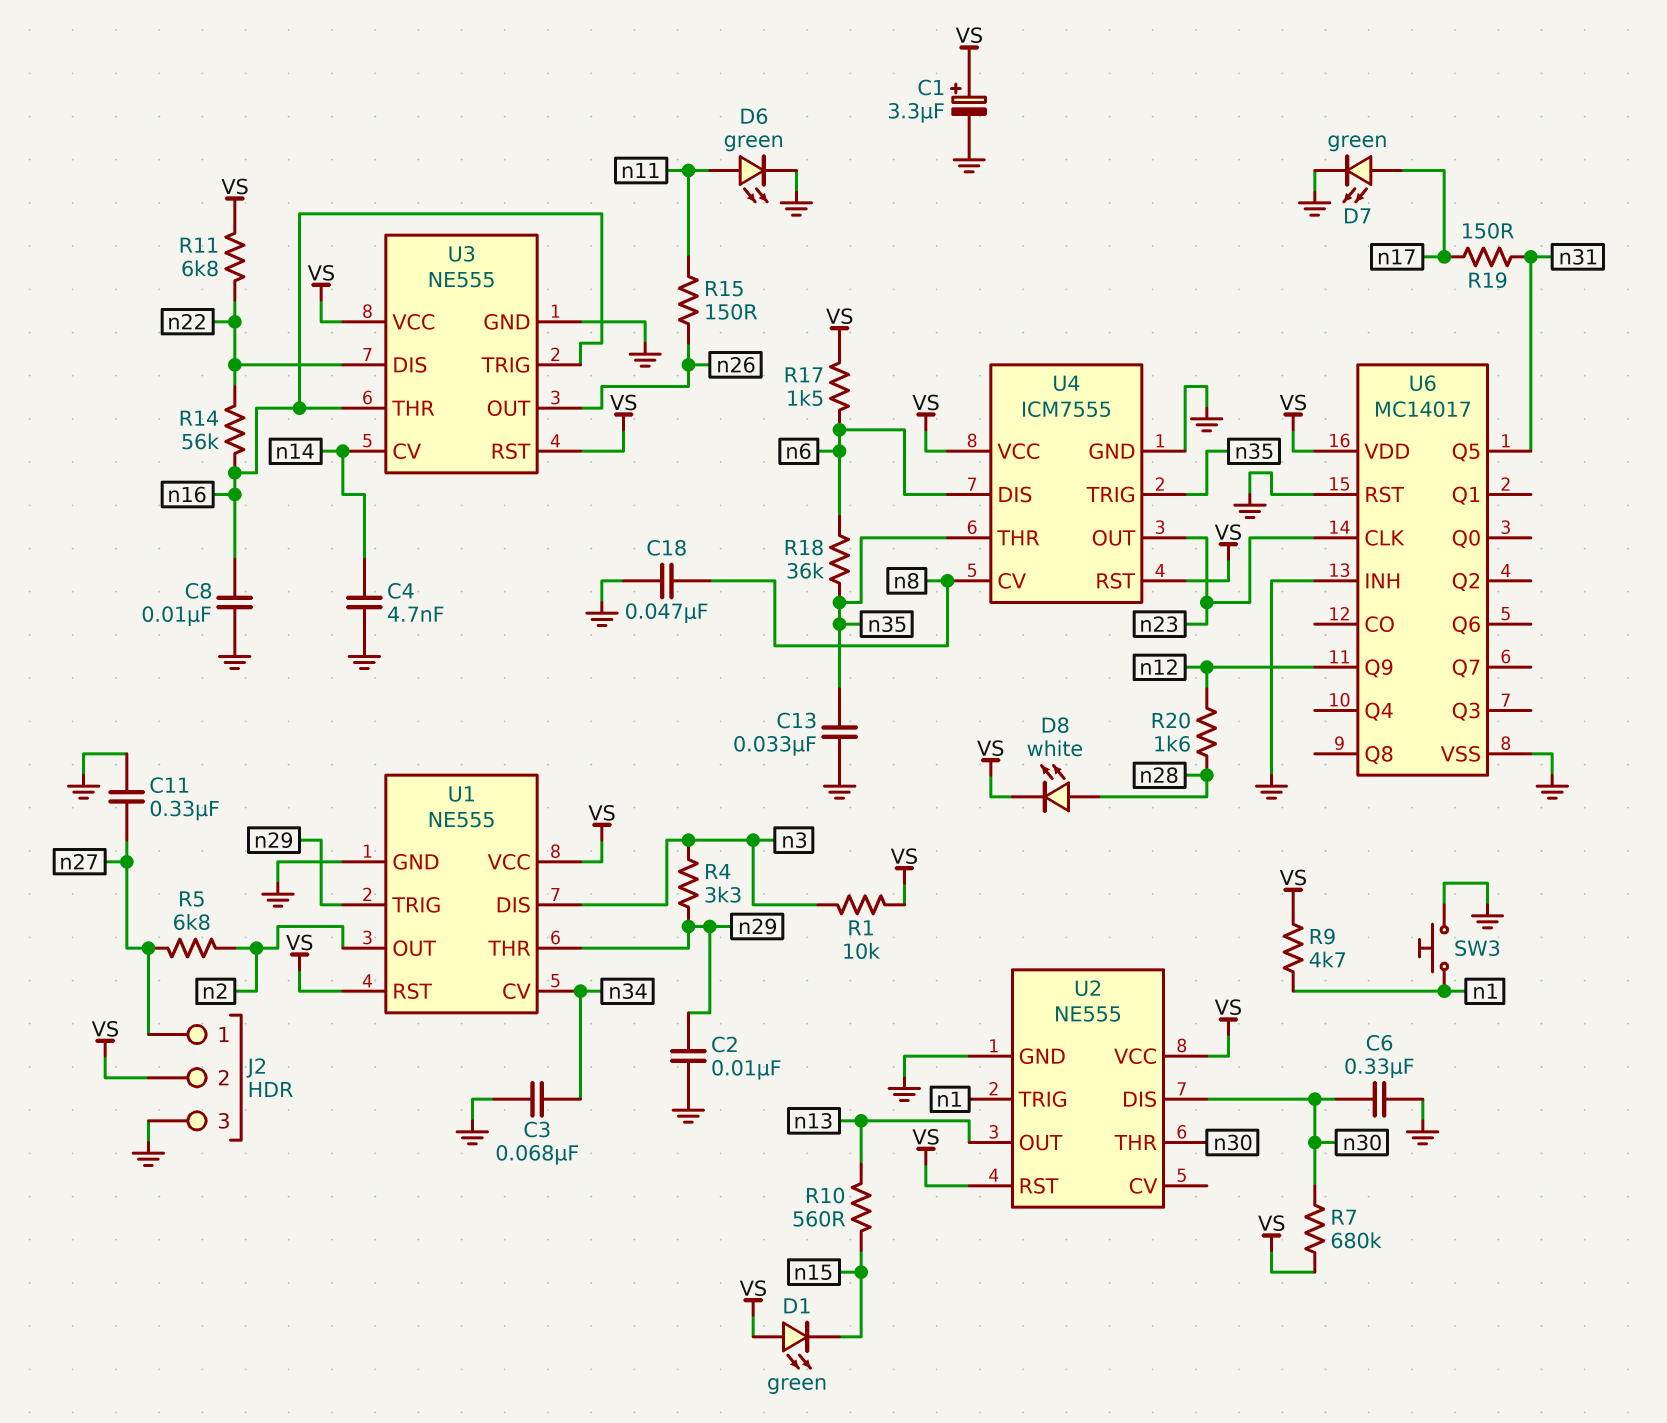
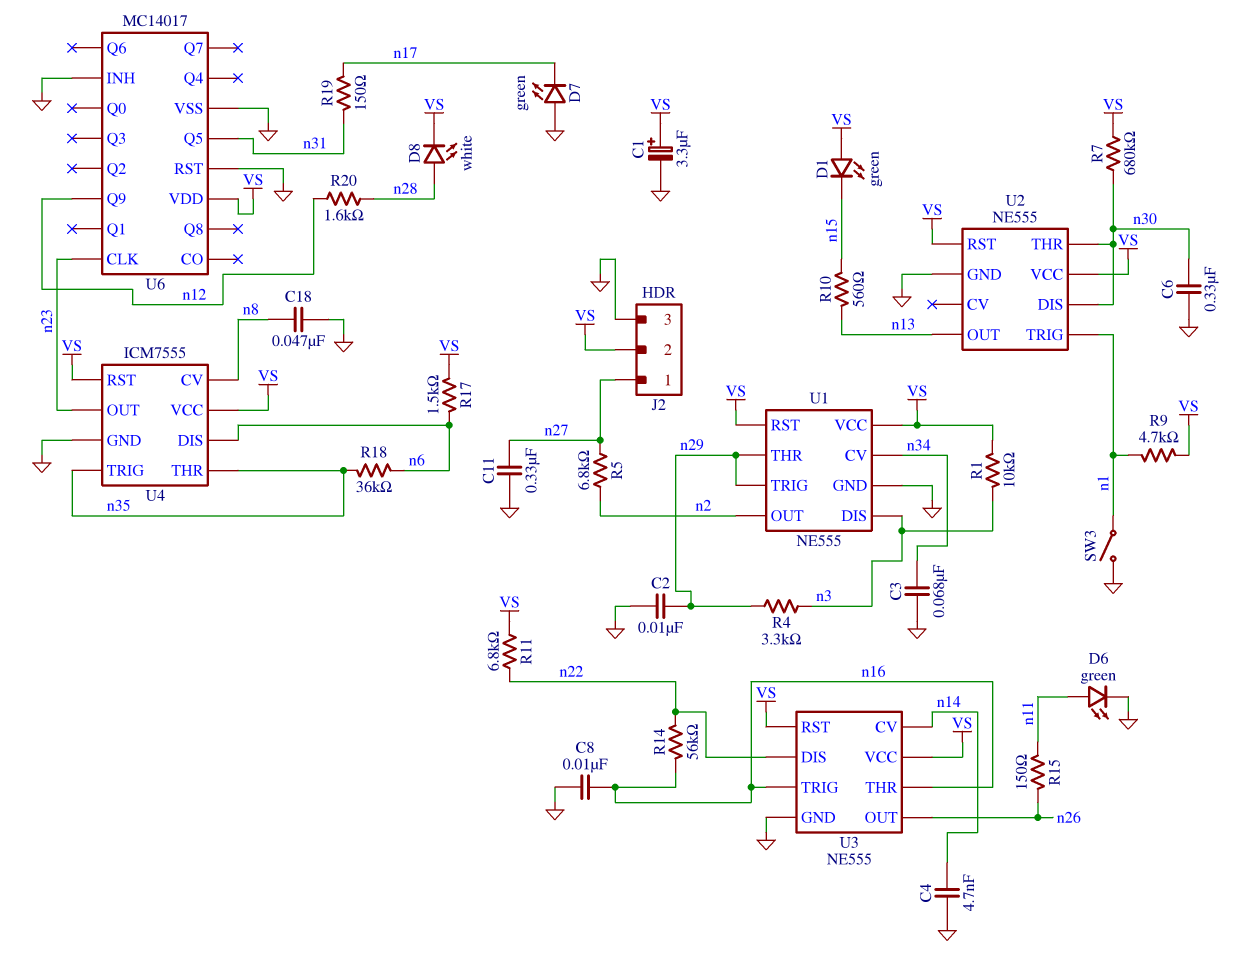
C13: 33nF (GND, n35) -> none
D7: LED green (A n17, K GND) -> LED green (A GND, K n17)
SW3: button (GND, n1) -> switch (GND, n1)

